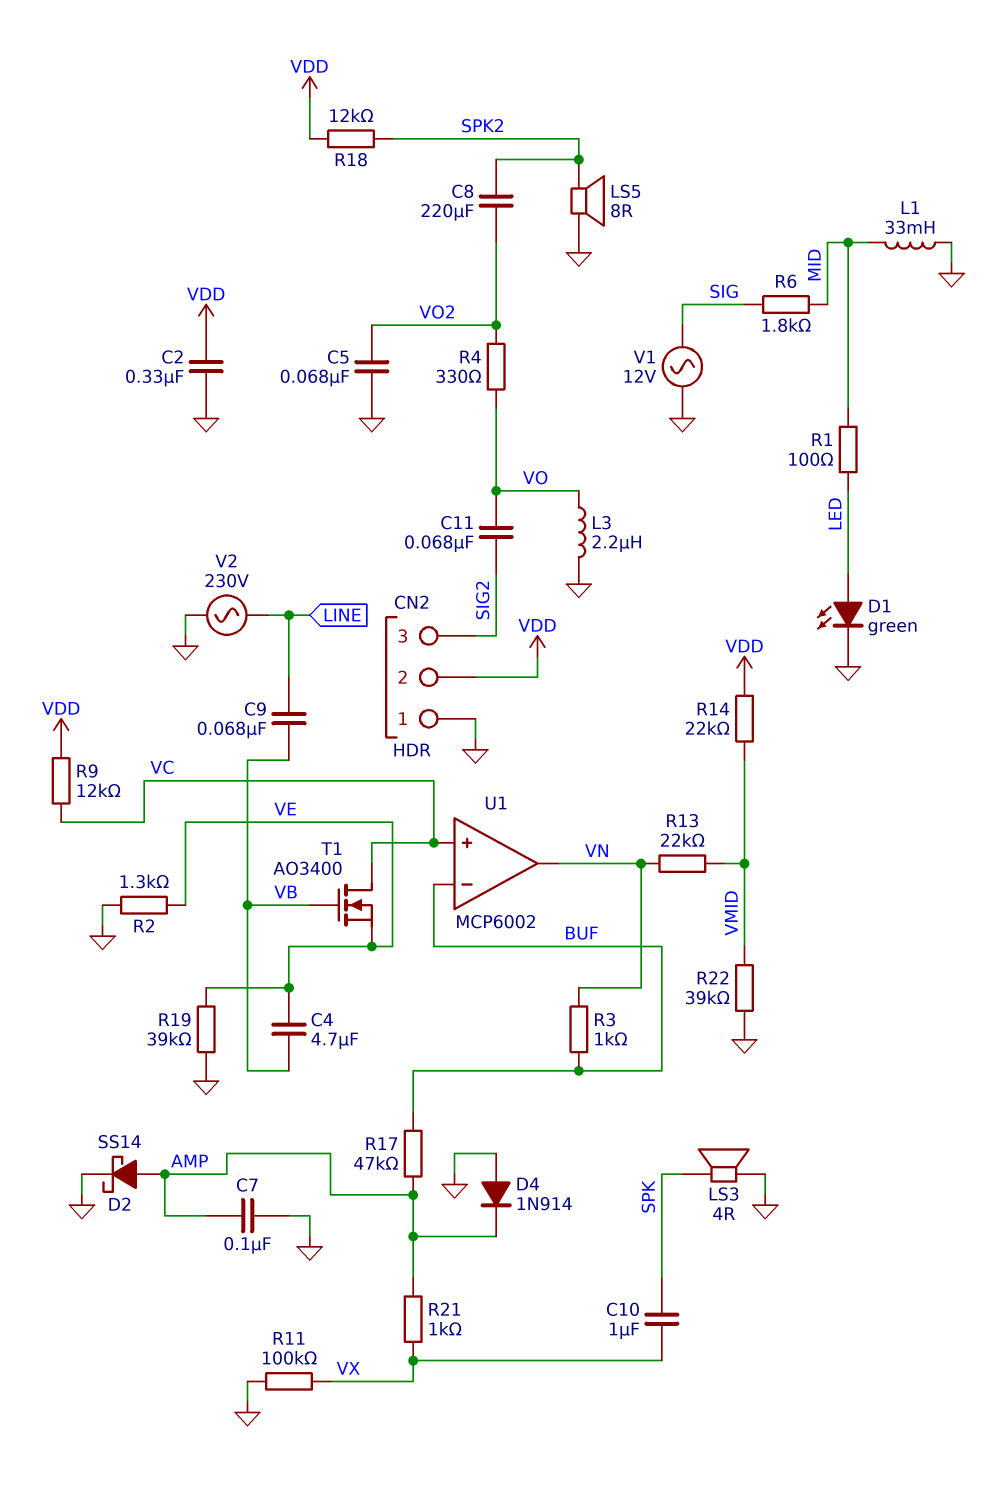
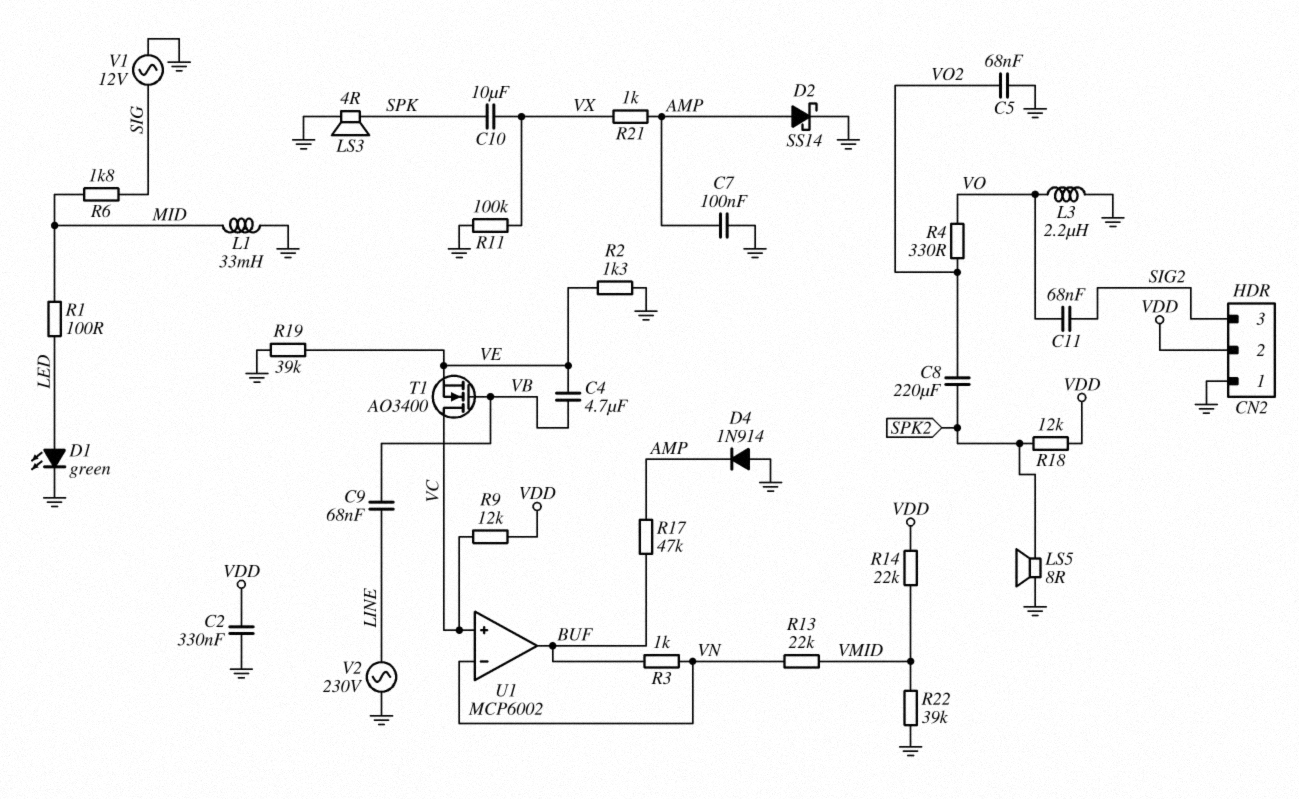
C10: 1uF (SPK, VX) -> 10uF (SPK, VX)
U1 pin in-: BUF -> VN
U1 pin out: VN -> BUF

